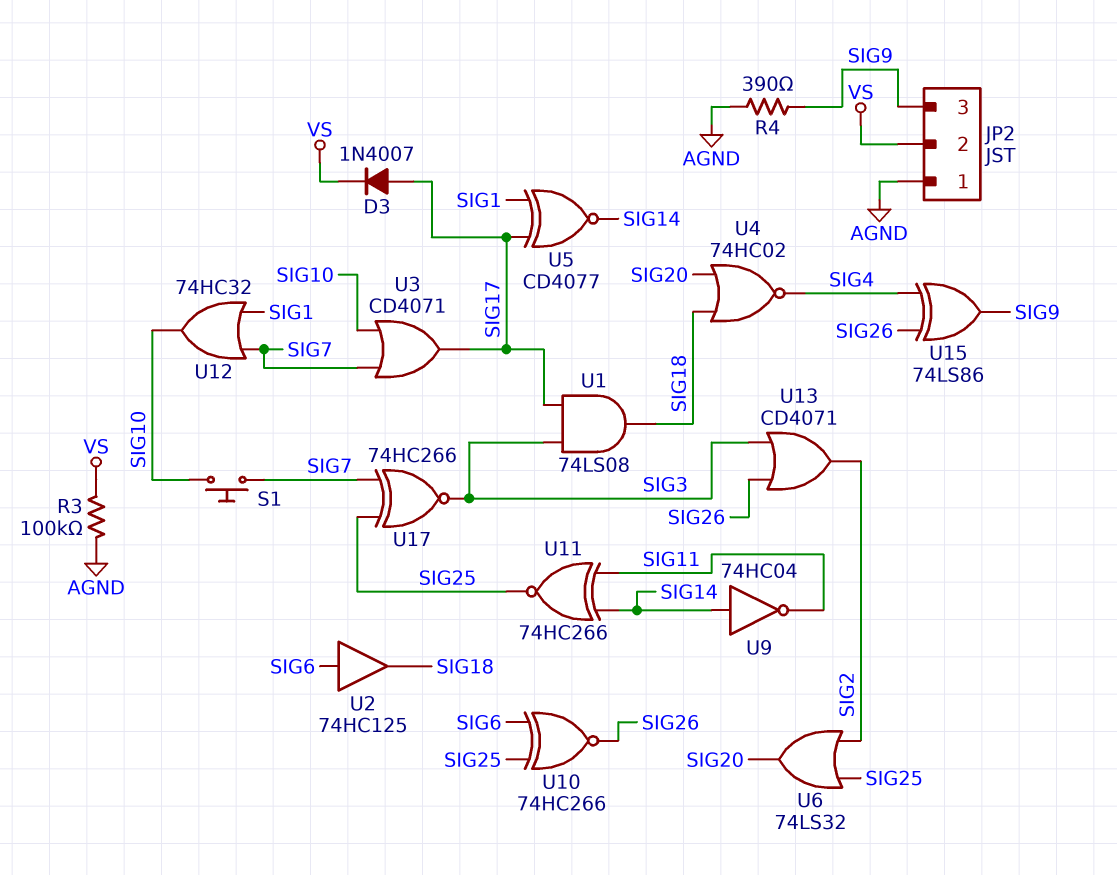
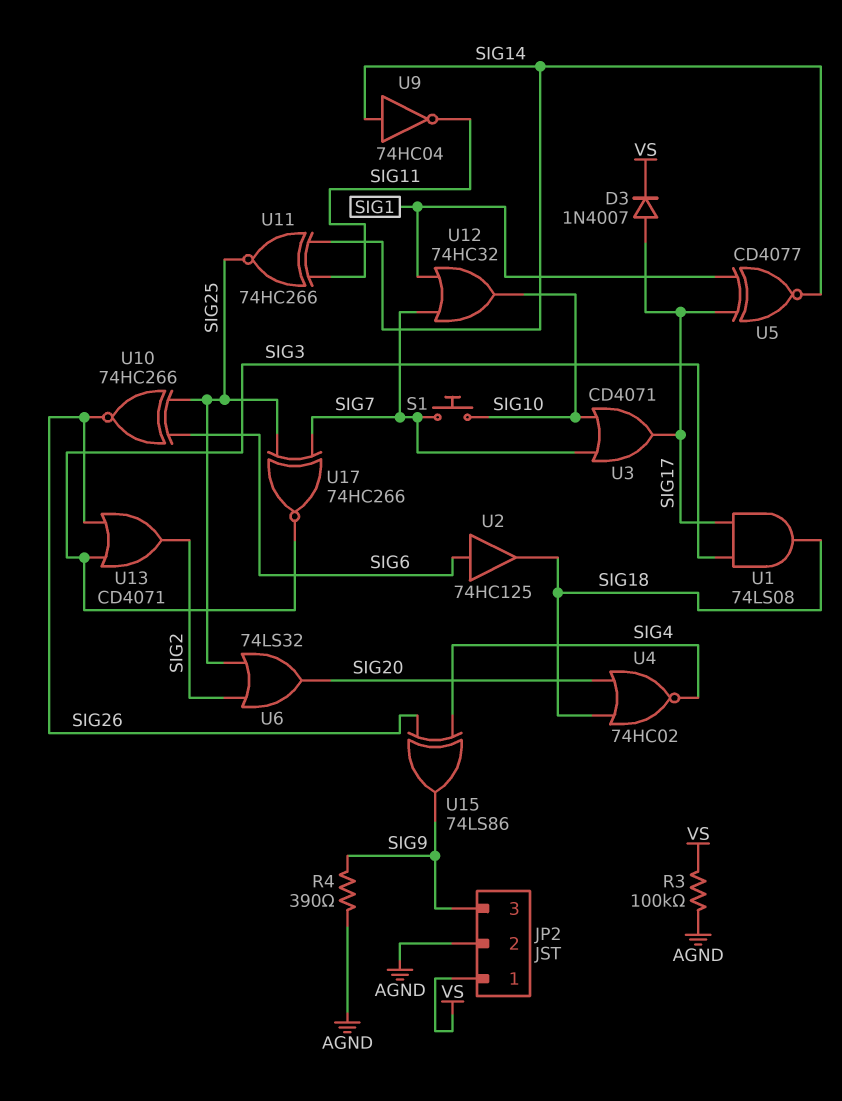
JP2 pin 1: AGND -> VS
JP2 pin 2: VS -> AGND

